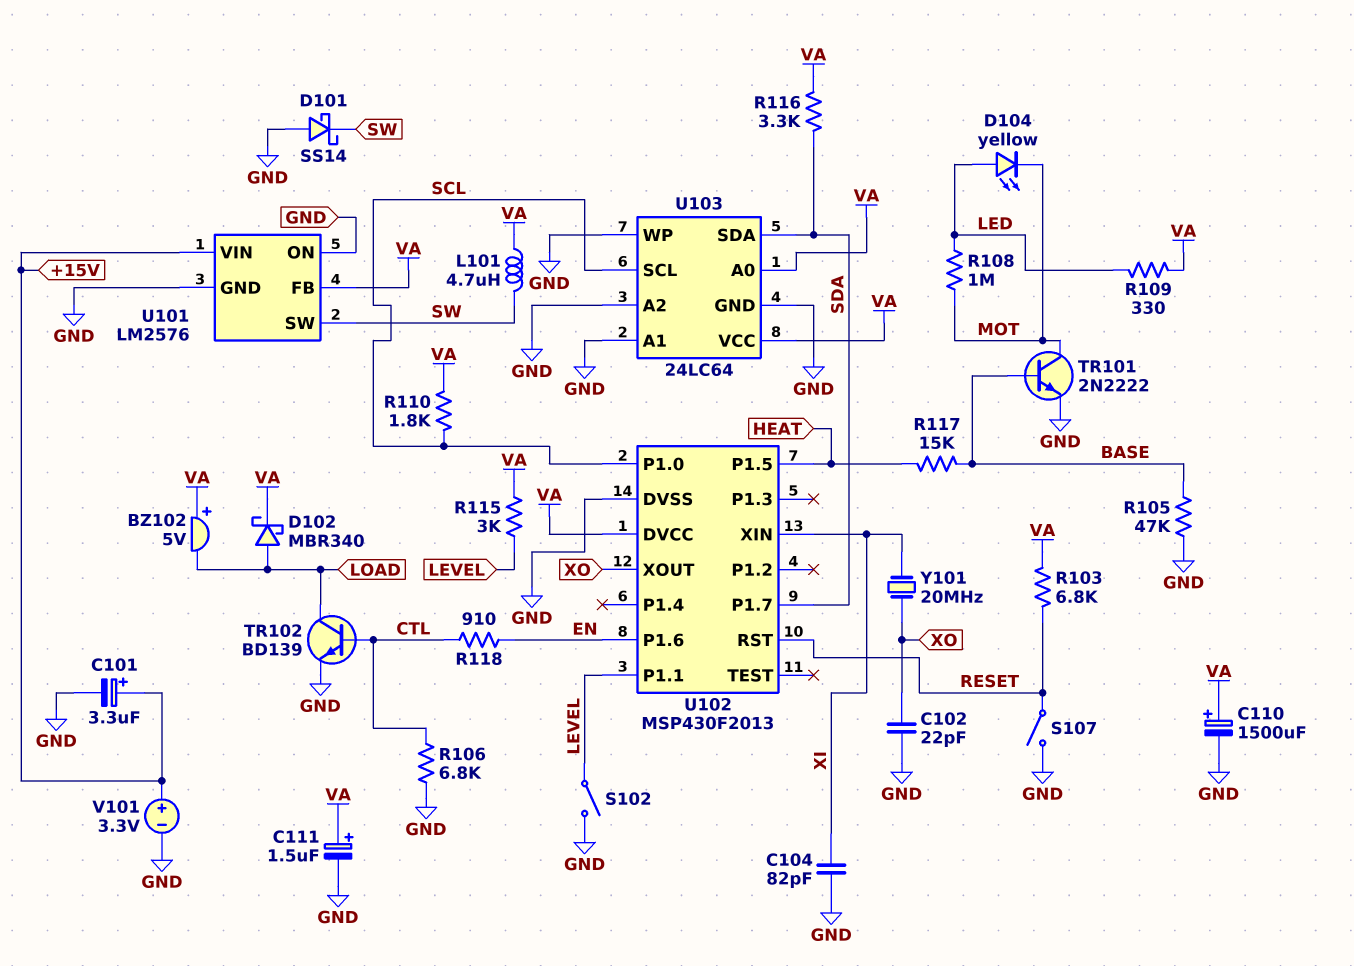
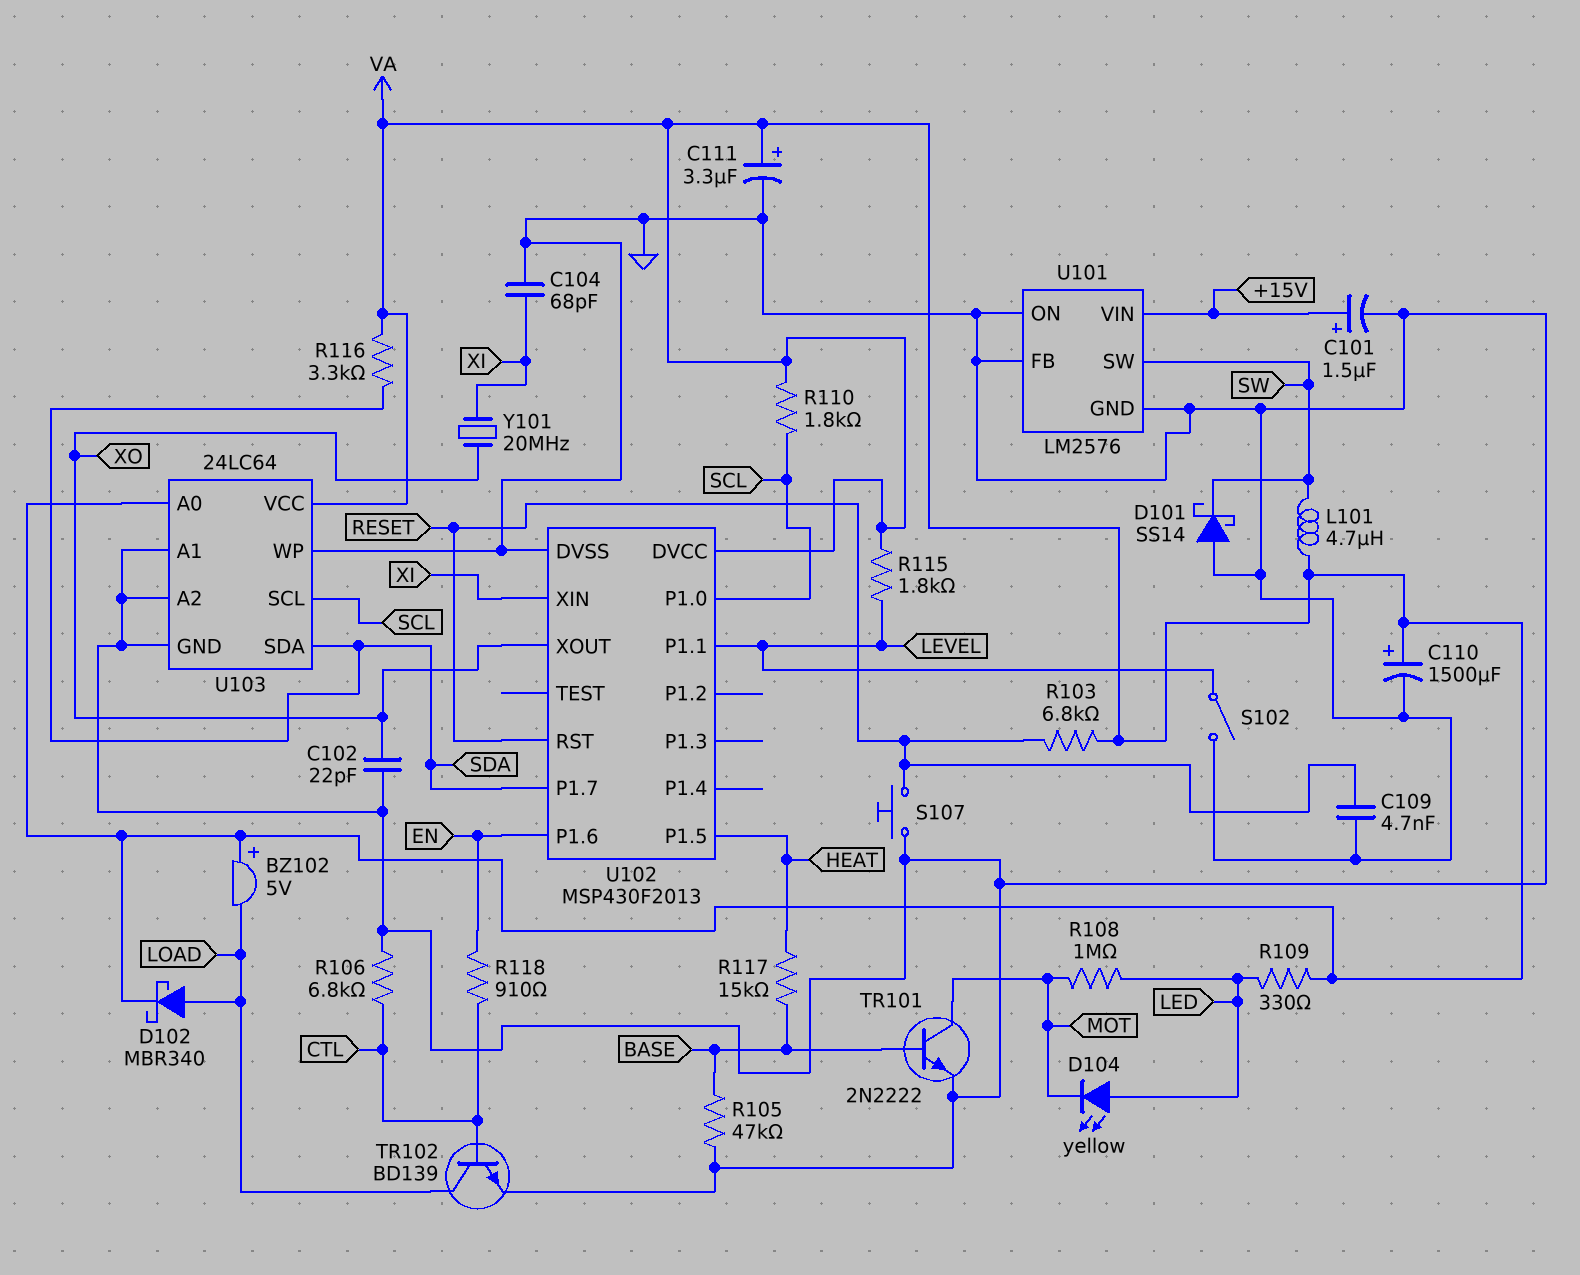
C101: 3.3uF (plus +15V, minus GND) -> 1.5uF (plus +15V, minus GND)
C104: 82pF (GND, XI) -> 68pF (GND, XI)
C109: none -> 4.7nF (GND, RESET)
C111: 1.5uF (plus VA, minus GND) -> 3.3uF (plus VA, minus GND)
R115: 3k (LEVEL, VA) -> 1.8k (LEVEL, VA)
S107: switch (GND, RESET) -> button (GND, RESET)
U101 pin FB: VA -> GND
V101: 3.3V (plus +15V, minus GND) -> none

